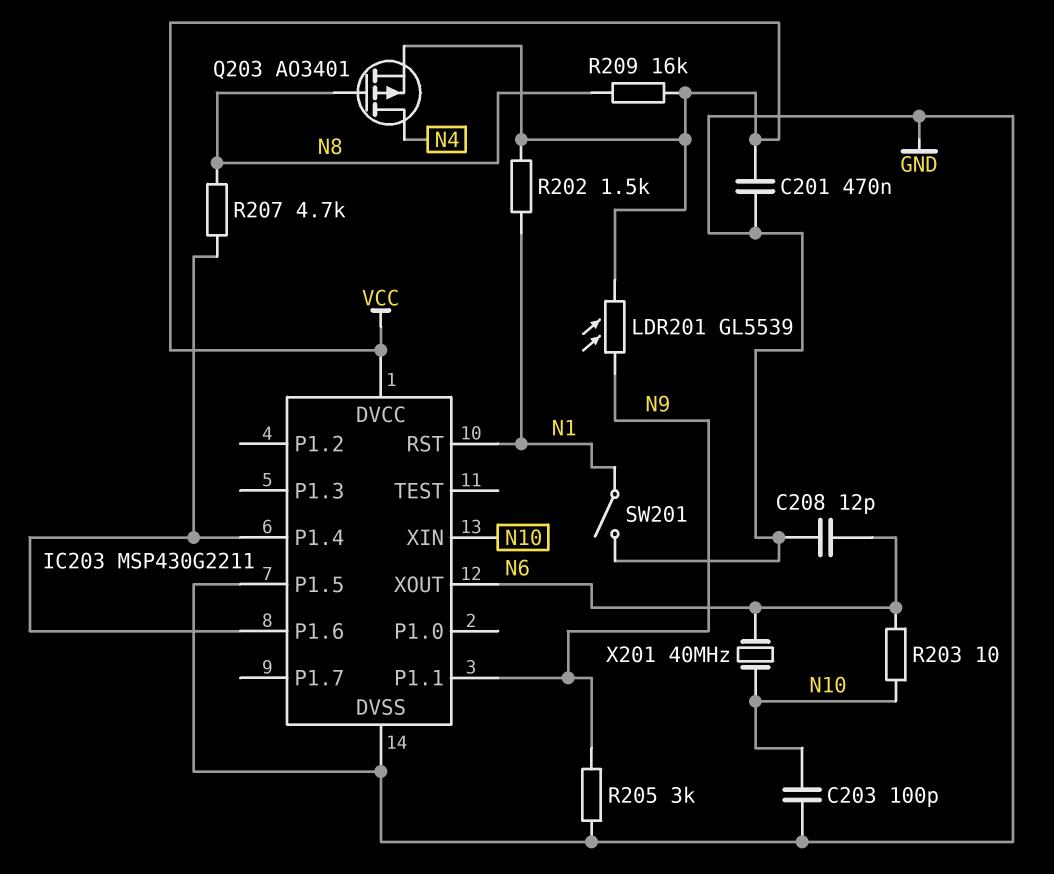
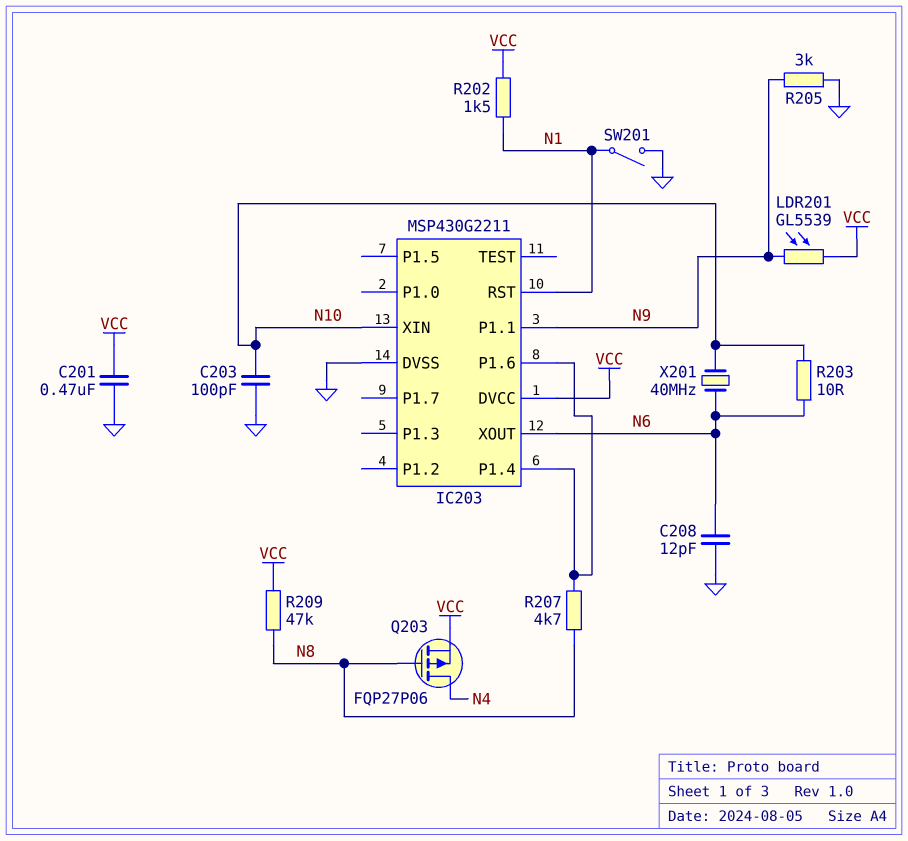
IC203 pin P1.5: GND -> none
Q203: PMOS AO3401 (G N8, D N4, S VCC) -> PMOS FQP27P06 (G N8, D N4, S VCC)
R209: 16k (N8, VCC) -> 47k (N8, VCC)

